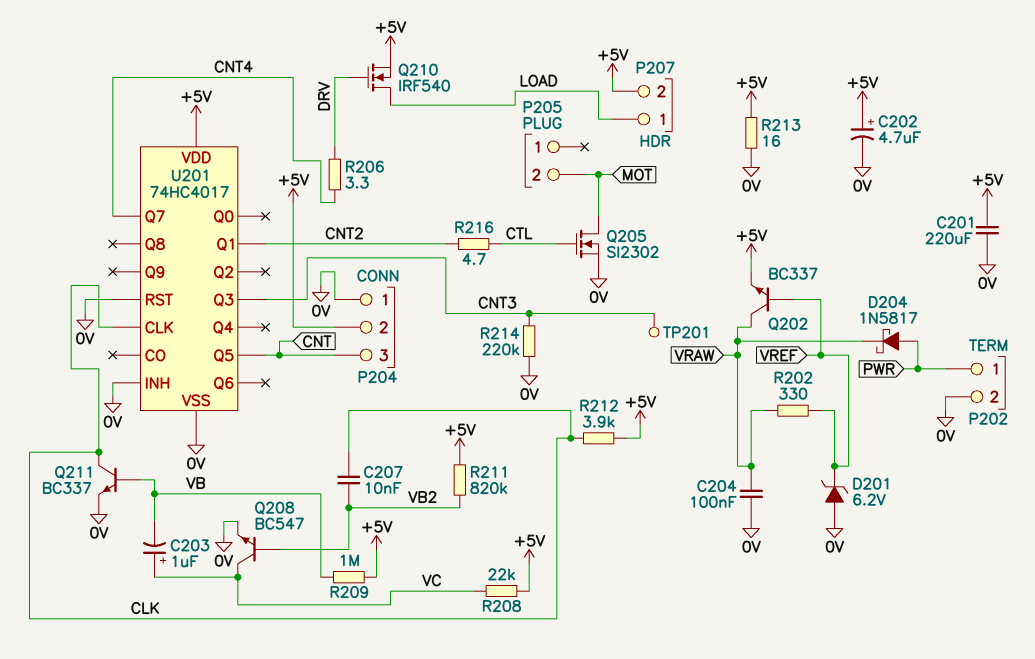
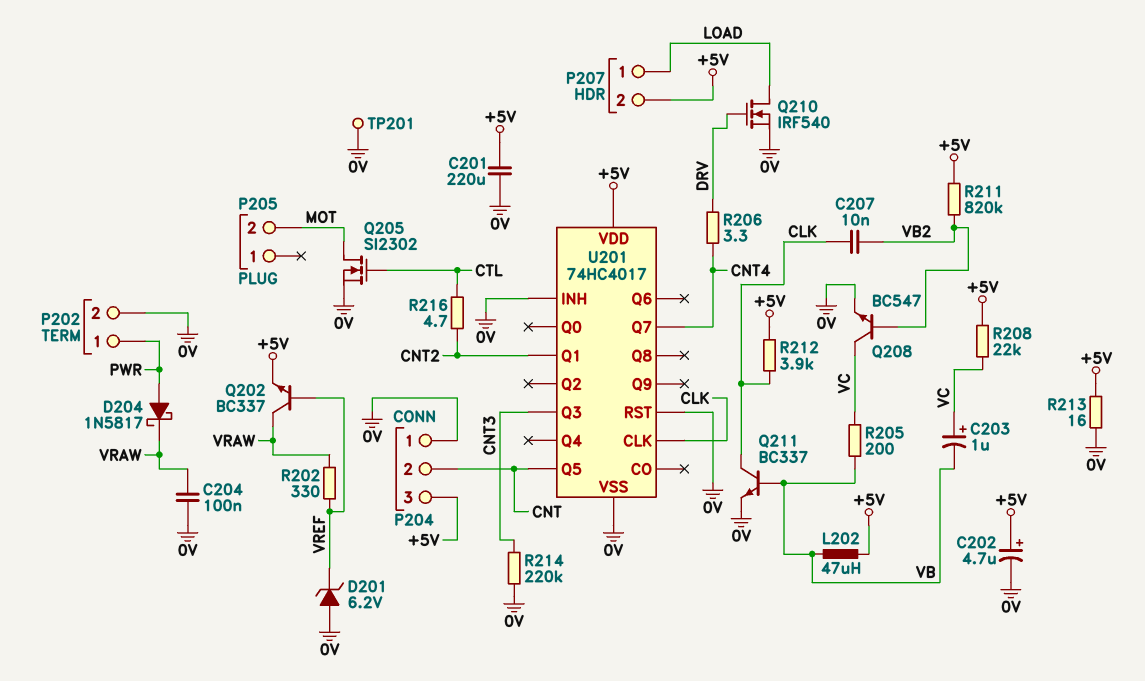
L202: none -> 47uH (+5V, VB)
P204 pin 2: +5V -> CNT
P204 pin 3: CNT -> +5V
Q210: NMOS IRF540 (G DRV, D LOAD, S +5V) -> NMOS IRF540 (G DRV, D LOAD, S 0V)
R205: none -> 200 (VB, VC)
R209: 1M (+5V, VB) -> none
TP201: test point (CNT3) -> test point (0V)

